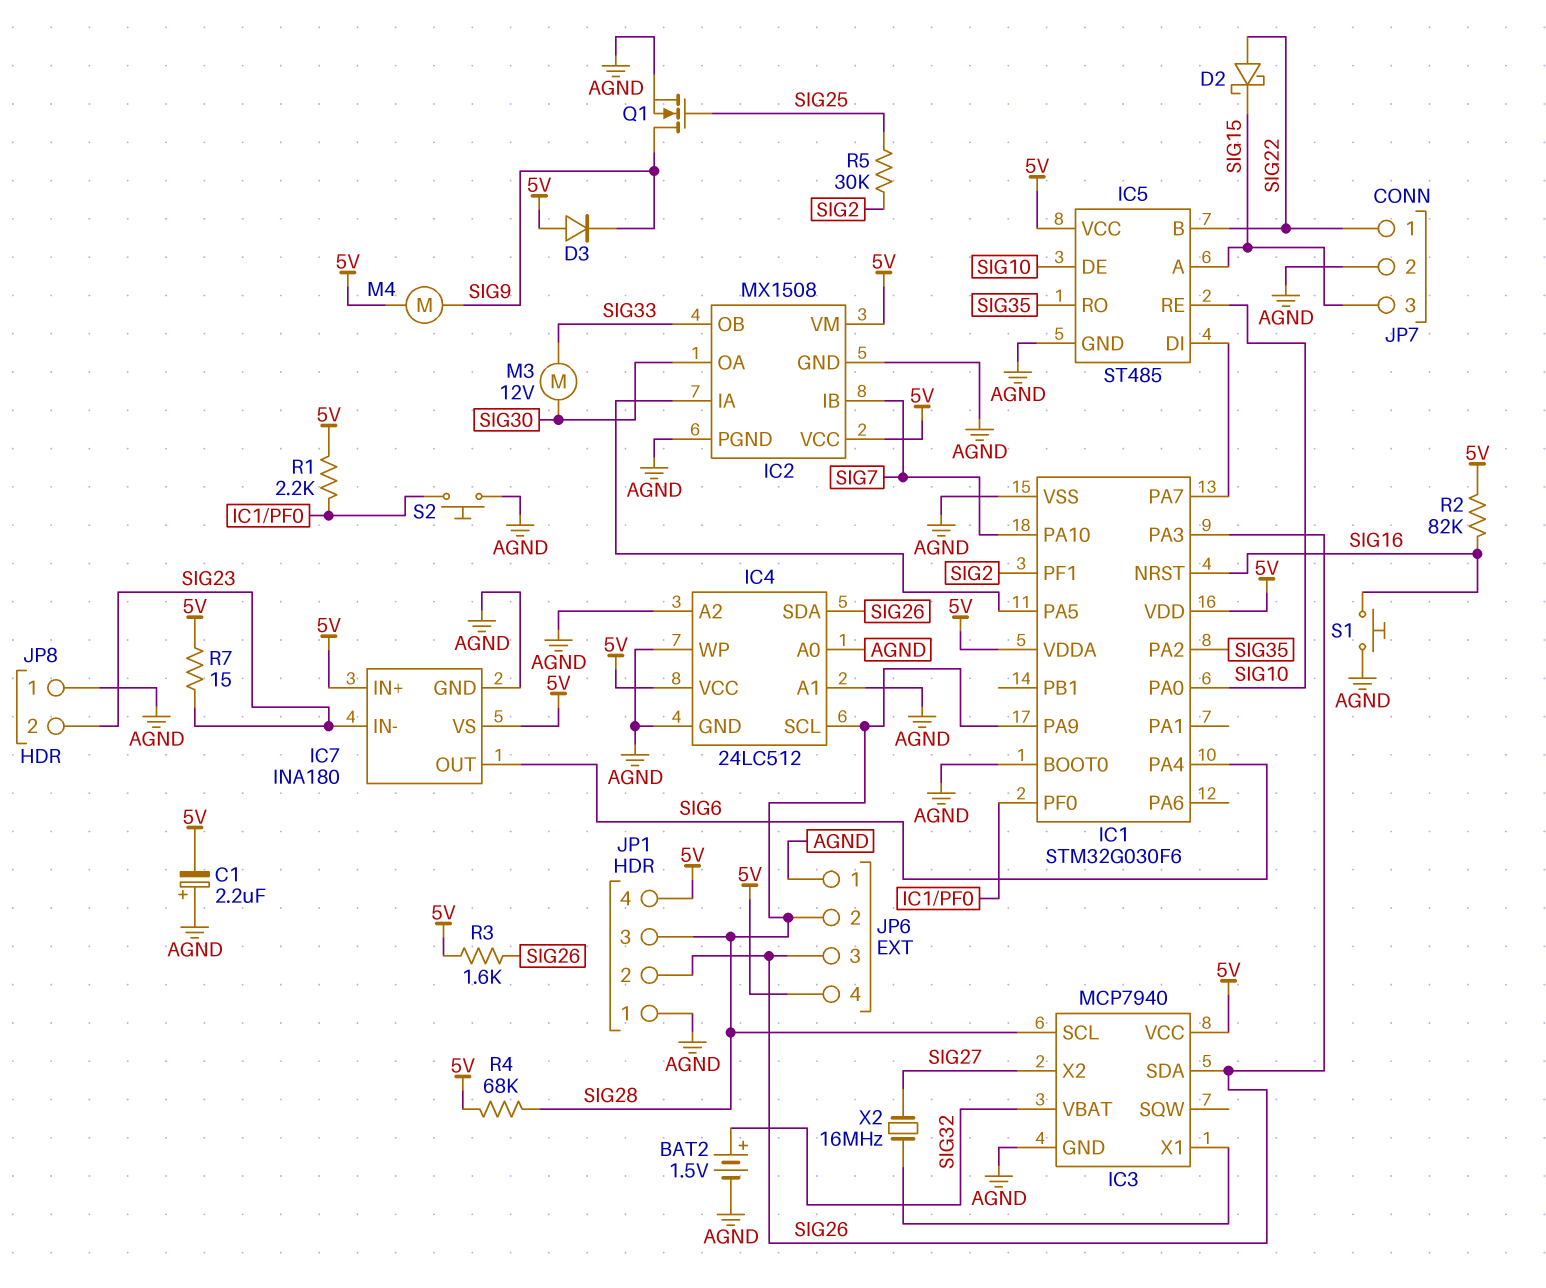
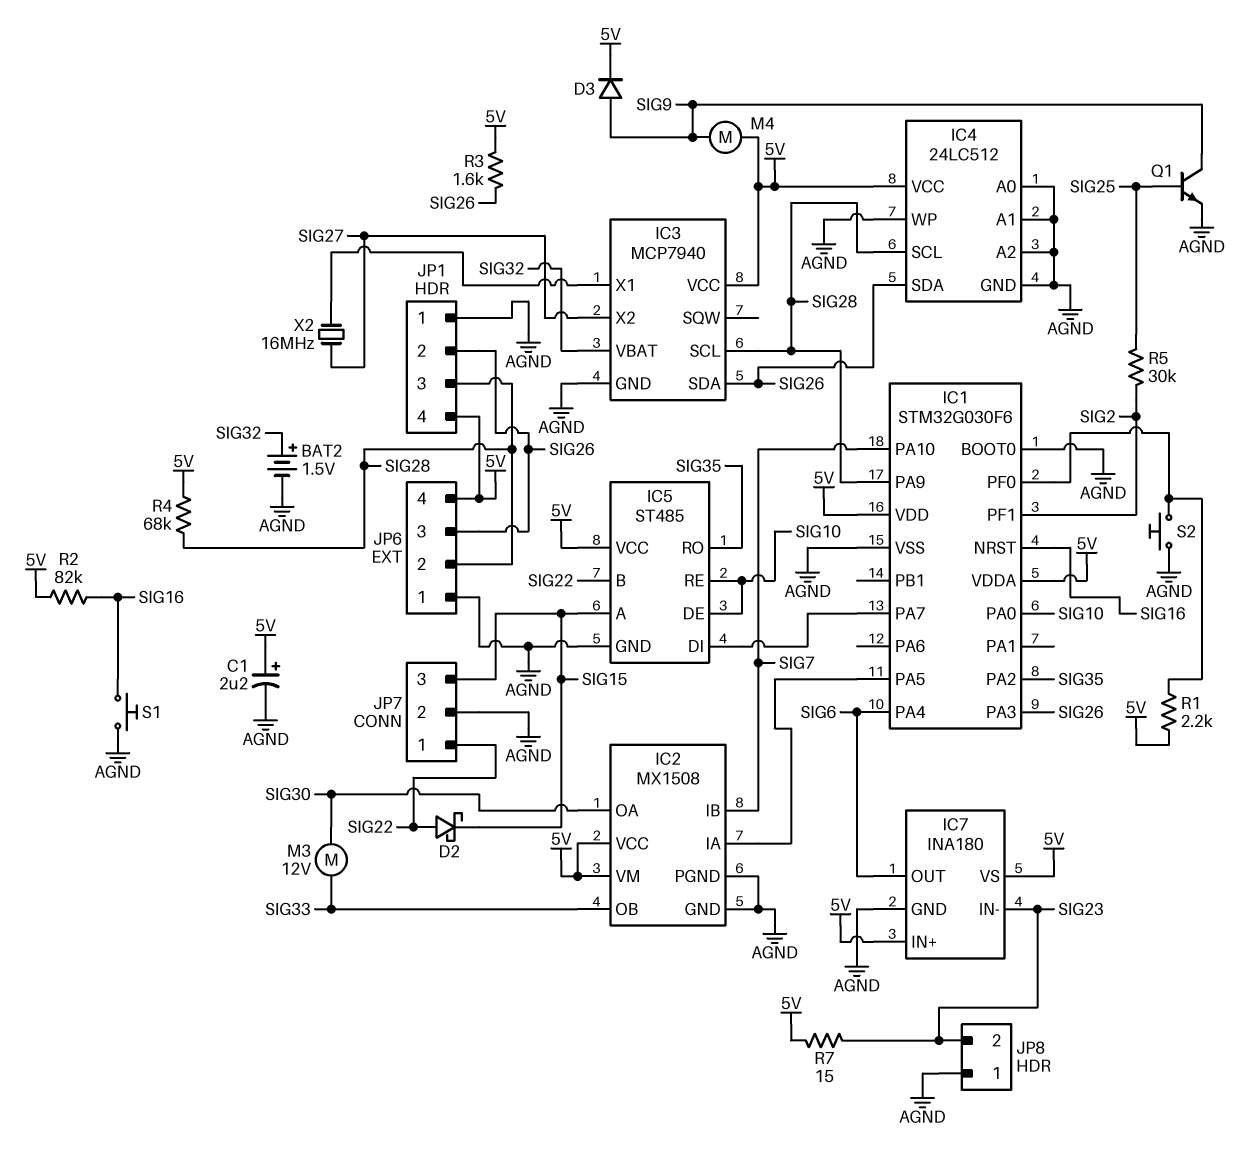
C1: 2.2uF (plus AGND, minus 5V) -> 2.2uF (plus 5V, minus AGND)
D3: diode (A 5V, K SIG9) -> diode (A SIG9, K 5V)
Q1: NMOS (G SIG25, D SIG9, S AGND) -> NPN (B SIG25, C SIG9, E AGND)

